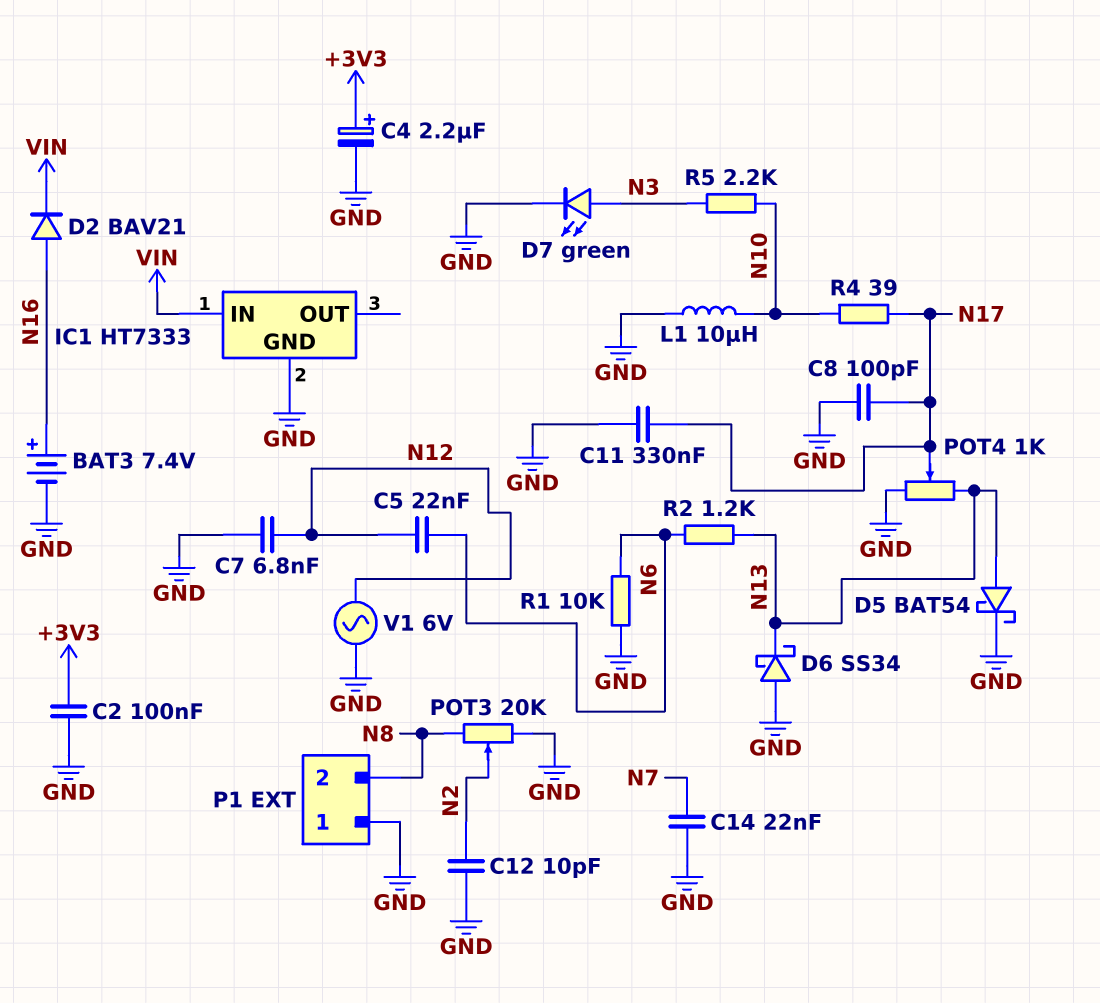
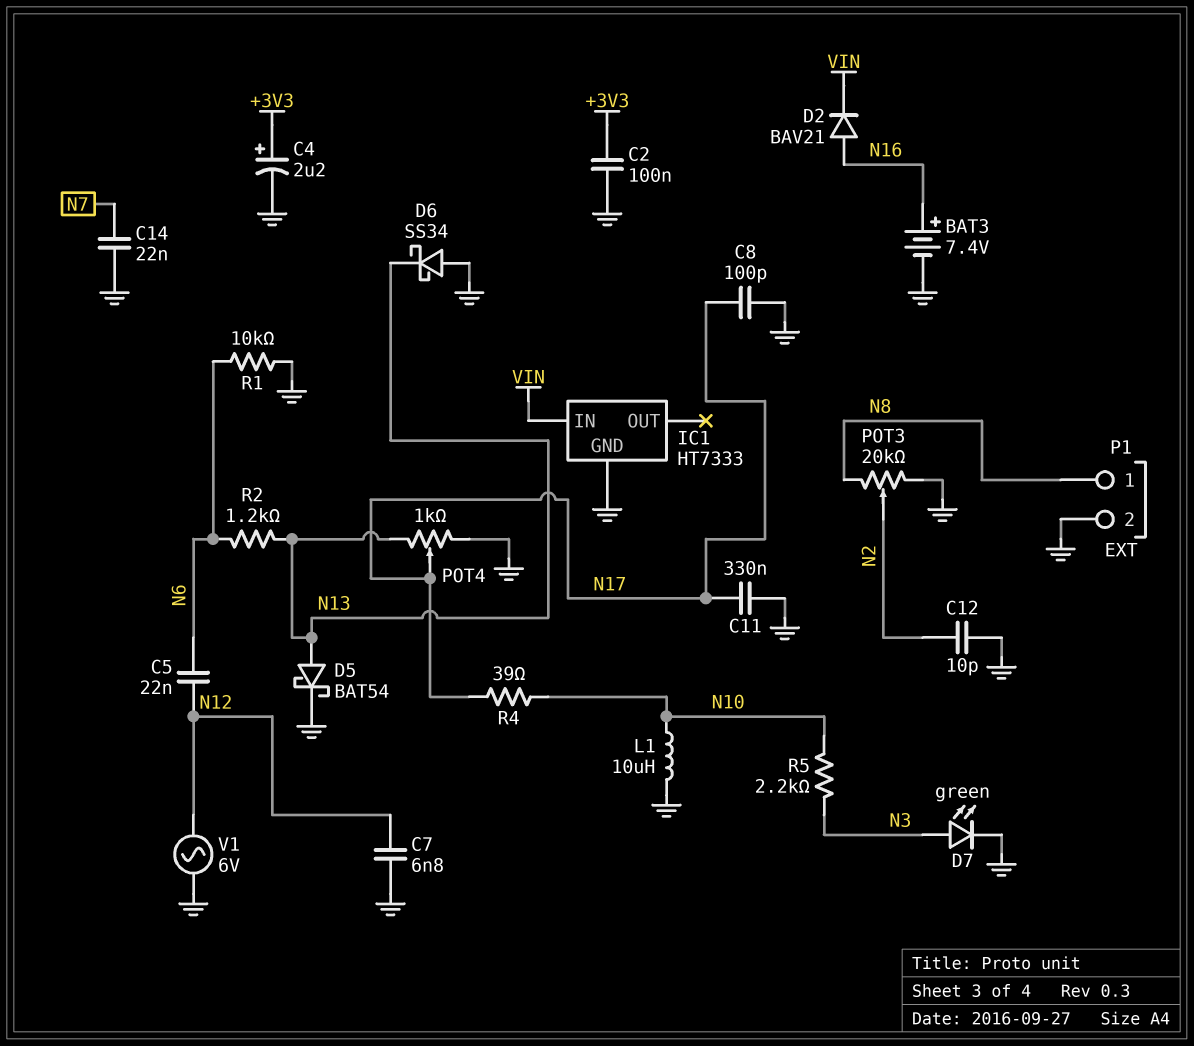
P1 pin 1: GND -> N8
P1 pin 2: N8 -> GND

